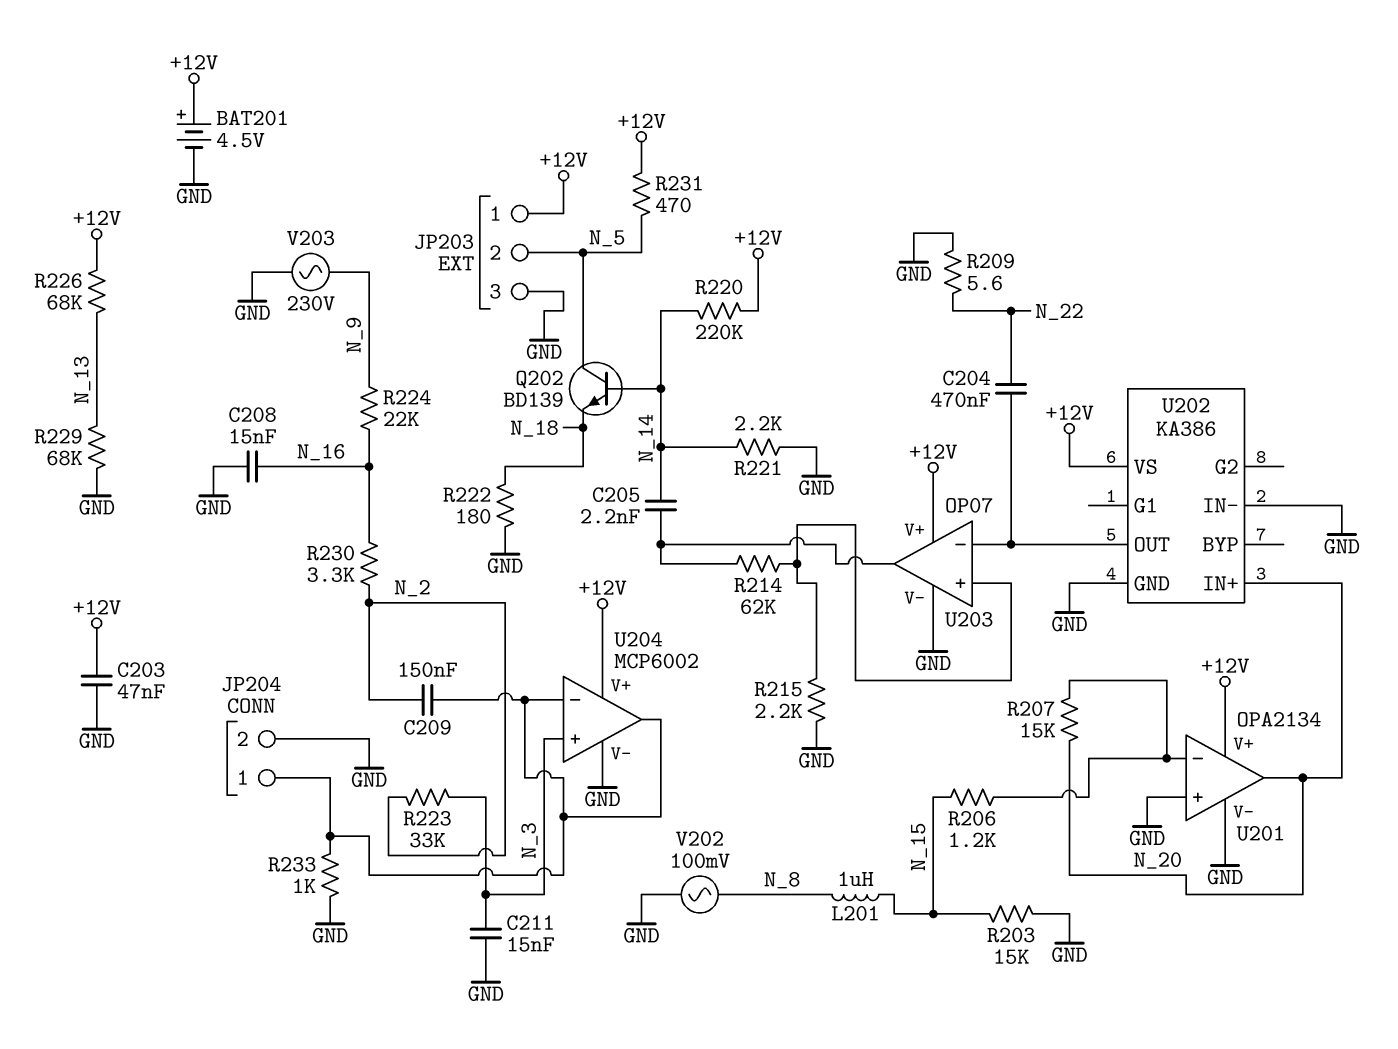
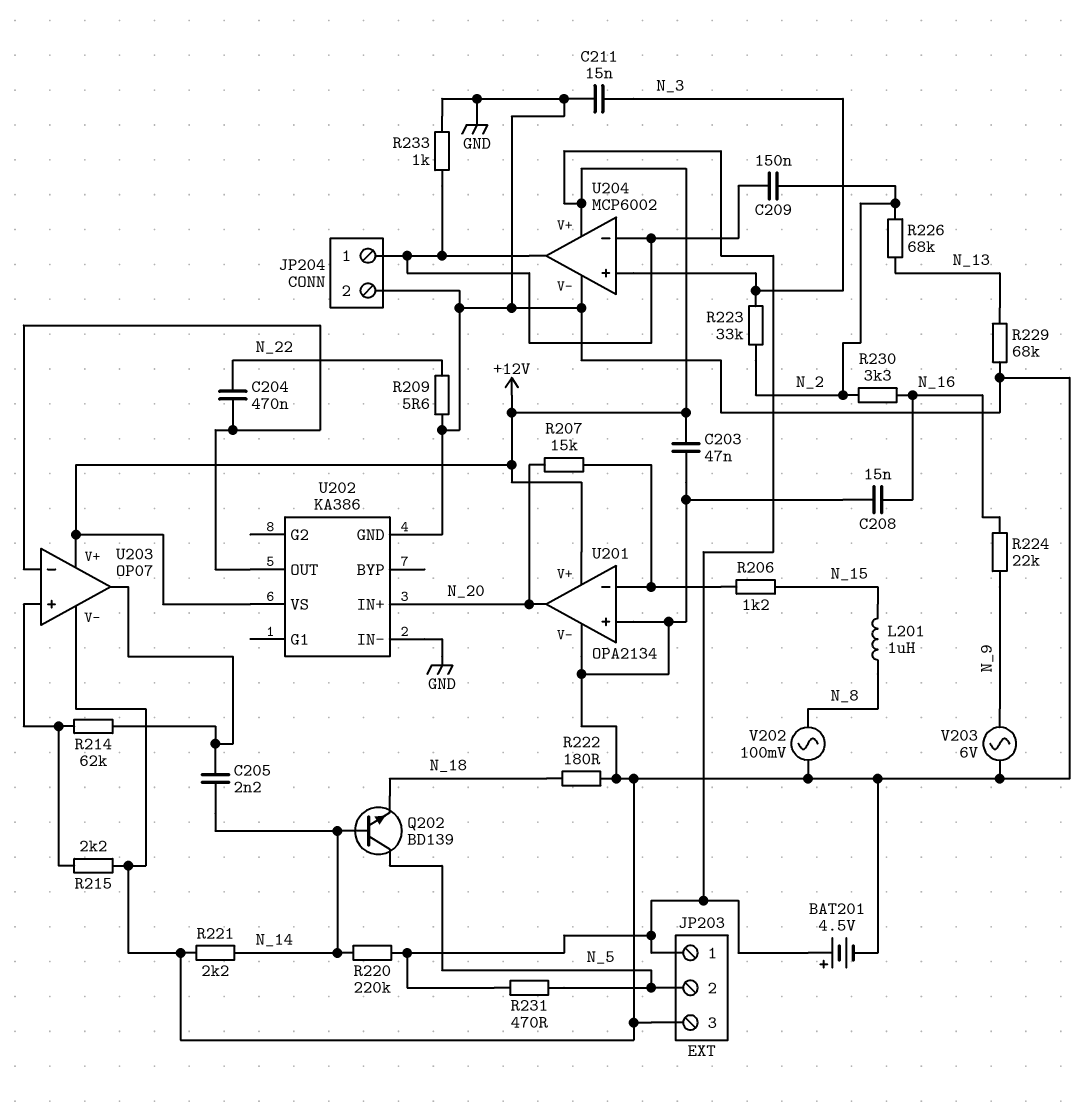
R203: 15k (GND, N_15) -> none
R226: 68k (+12V, N_13) -> 68k (N_2, N_13)
V203: AC 230V (GND, N_9) -> AC 6V (GND, N_9)

